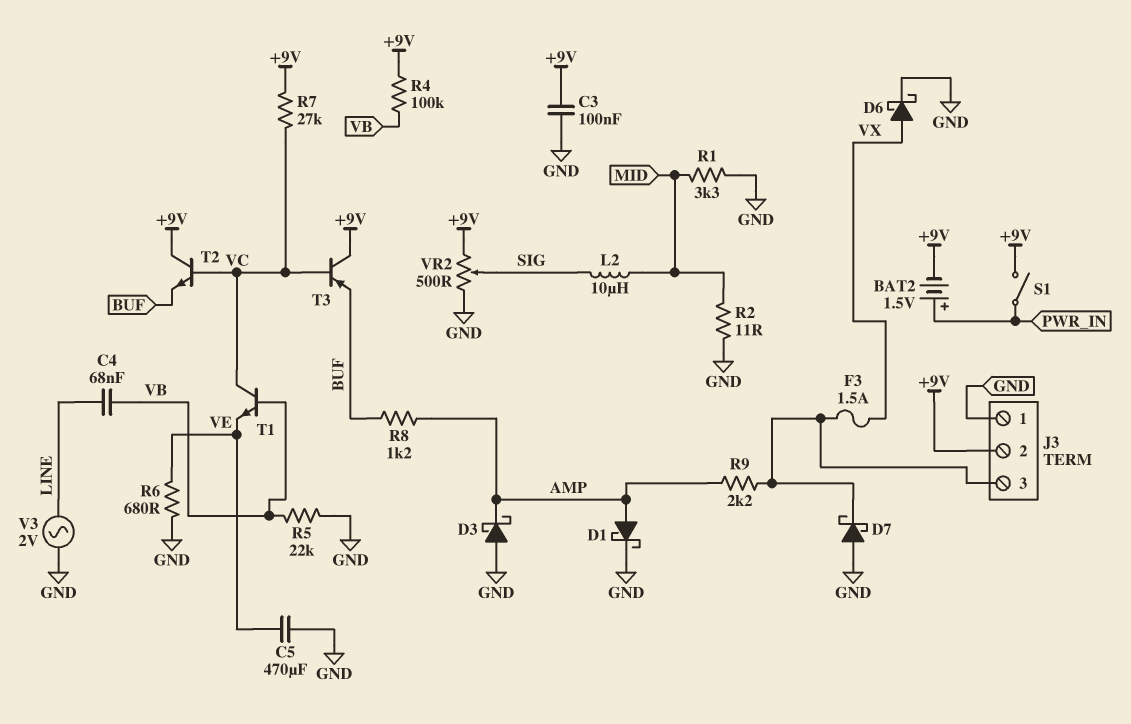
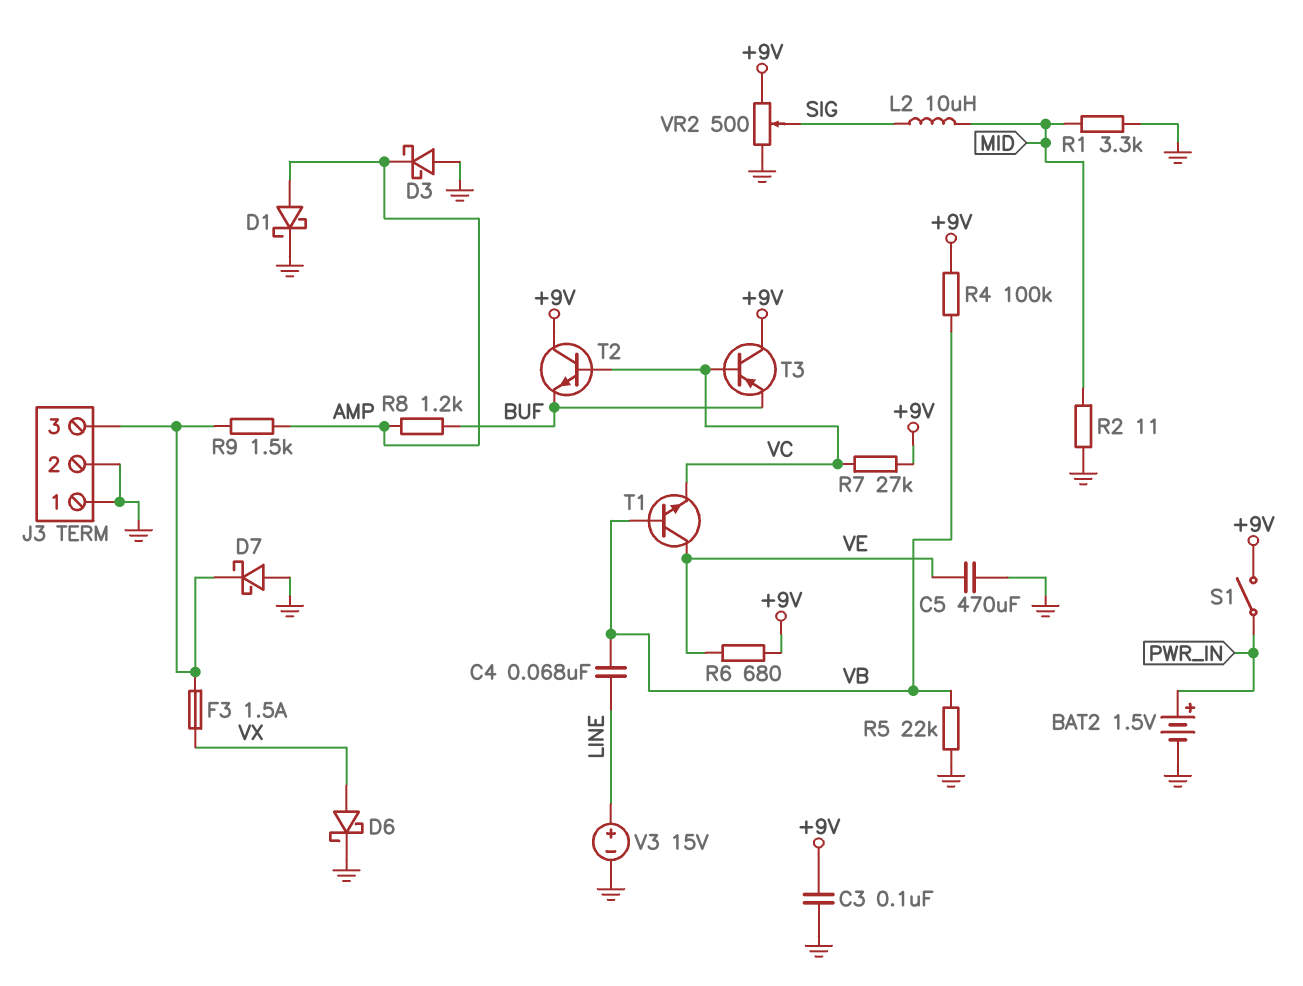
BAT2: 1.5V (plus PWR_IN, minus +9V) -> 1.5V (plus PWR_IN, minus GND)
J3 pin 2: +9V -> GND
R6: 680 (GND, VE) -> 680 (+9V, VE)
R9: 2.2k (AMP, J3/3) -> 1.5k (AMP, J3/3)
T1: NPN (B VB, C VC, E VE) -> NPN (B VB, C VE, E VC)
V3: AC 2V (GND, LINE) -> 15V (plus LINE, minus GND)

